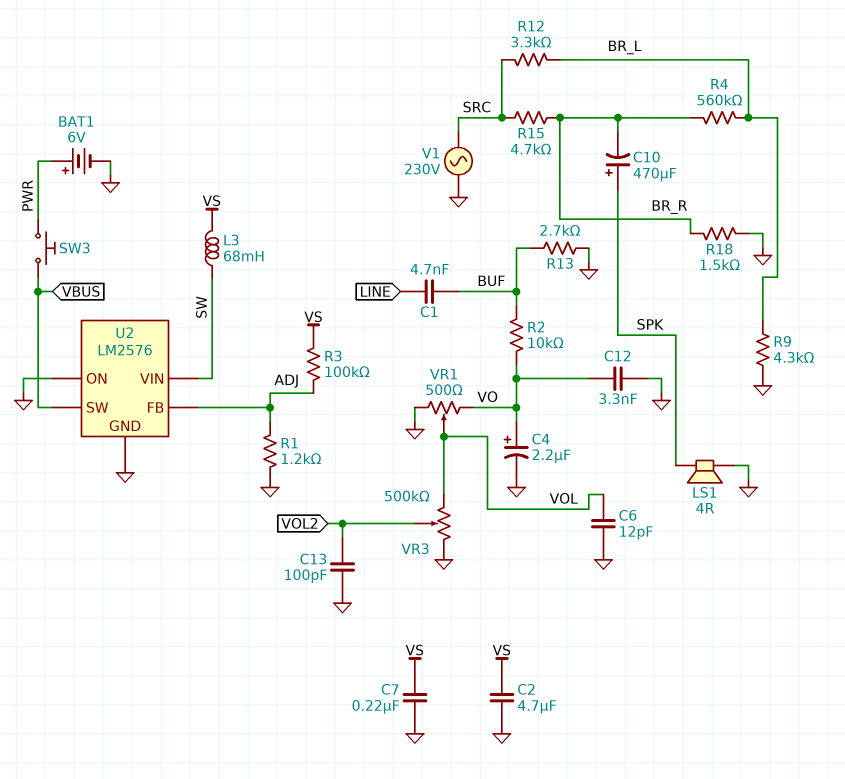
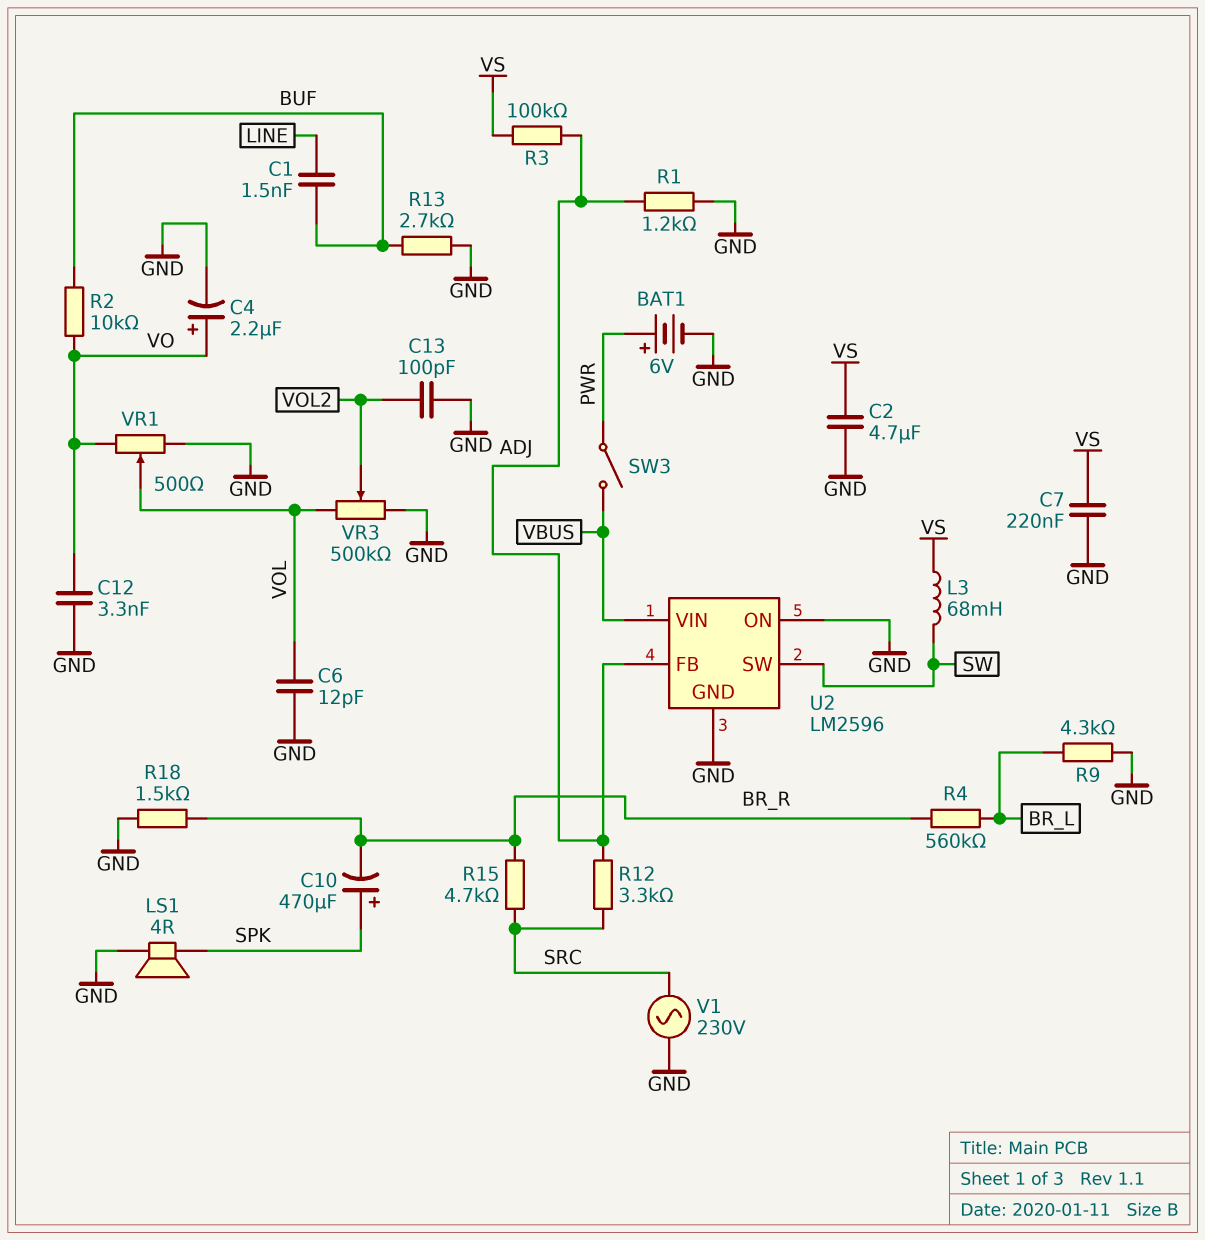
C1: 4.7nF (BUF, LINE) -> 1.5nF (BUF, LINE)
R12: 3.3k (BR_L, SRC) -> 3.3k (ADJ, SRC)
SW3: button (PWR, VBUS) -> switch (PWR, VBUS)
U2: LM2576 -> LM2596
U2 pin SW: VBUS -> SW
U2 pin VIN: SW -> VBUS

